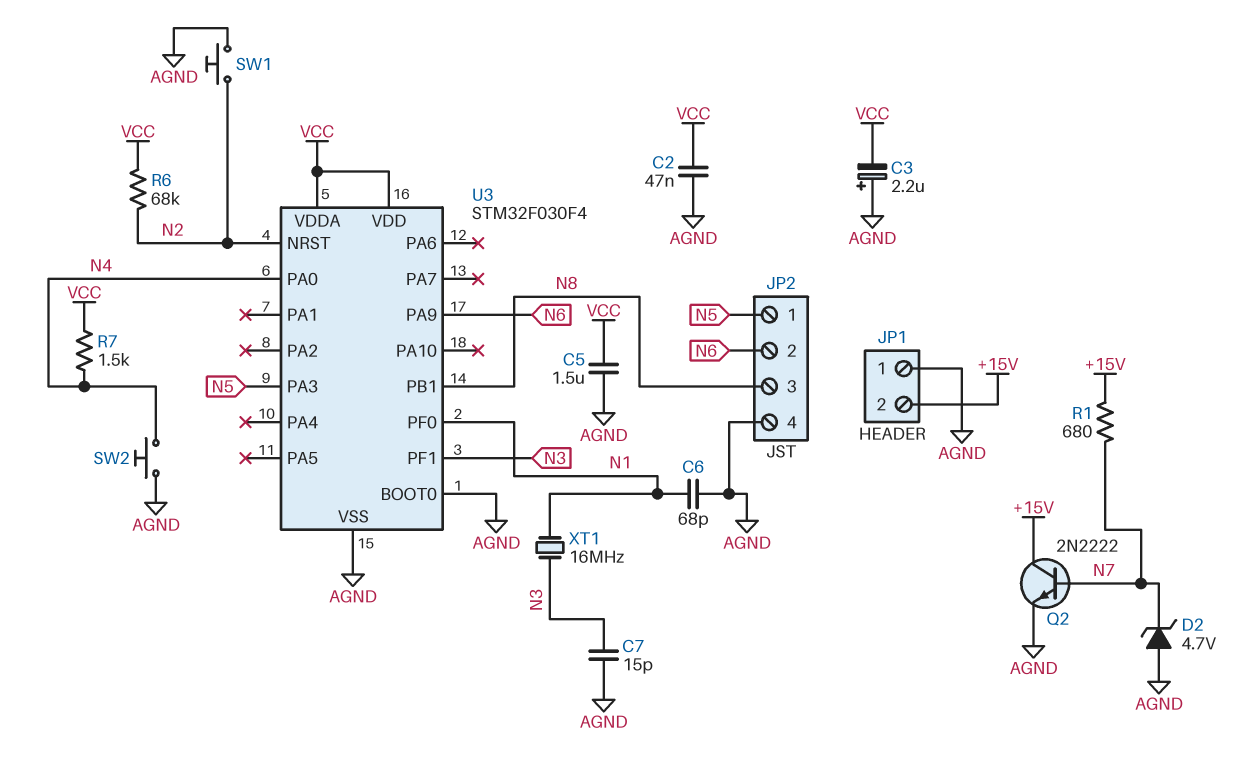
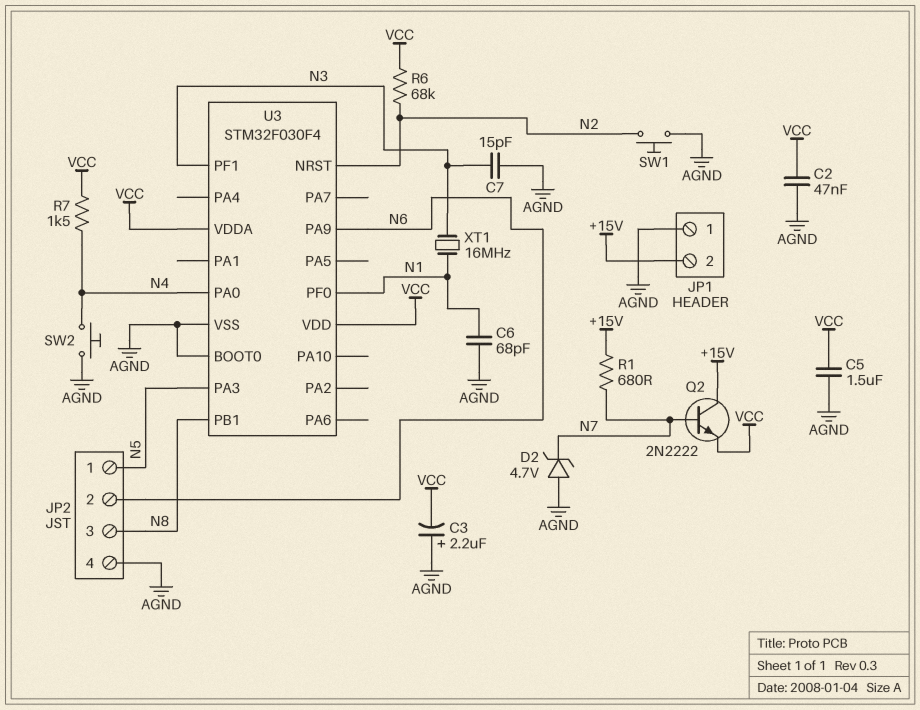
Q2: NPN 2N2222 (B N7, C +15V, E AGND) -> NPN 2N2222 (B N7, C +15V, E VCC)

